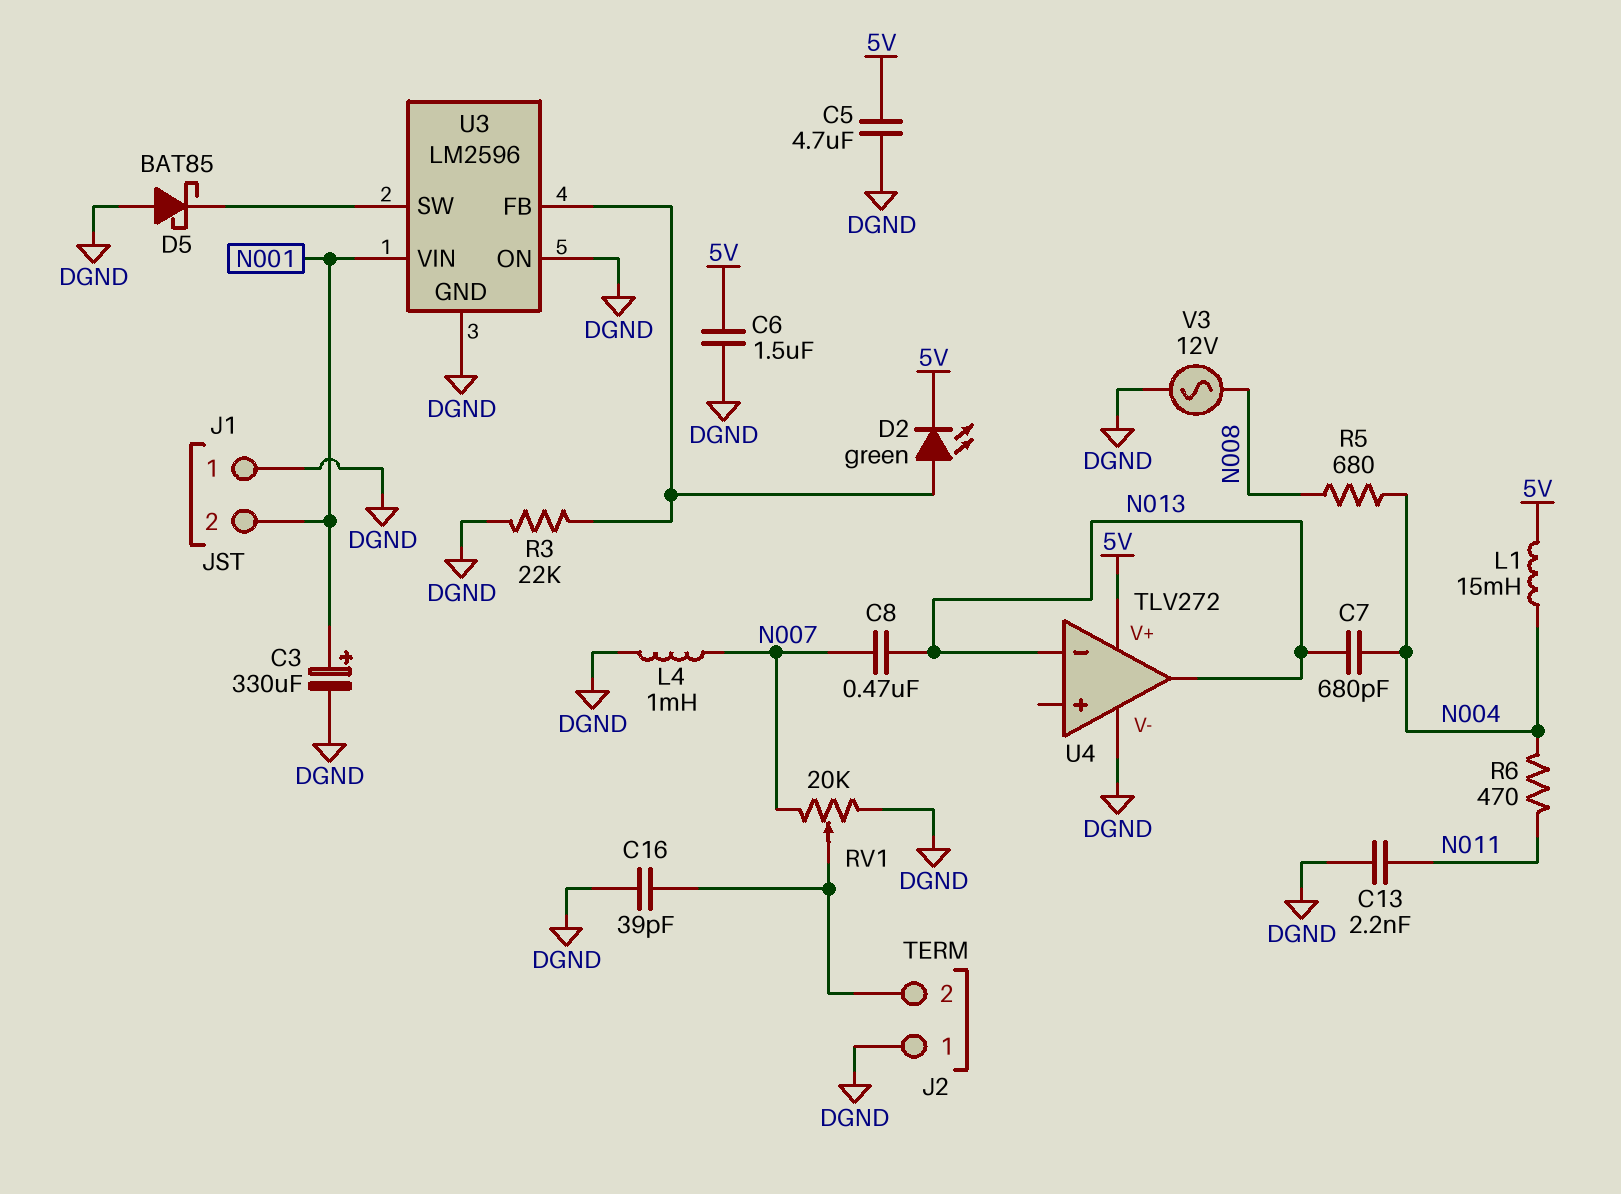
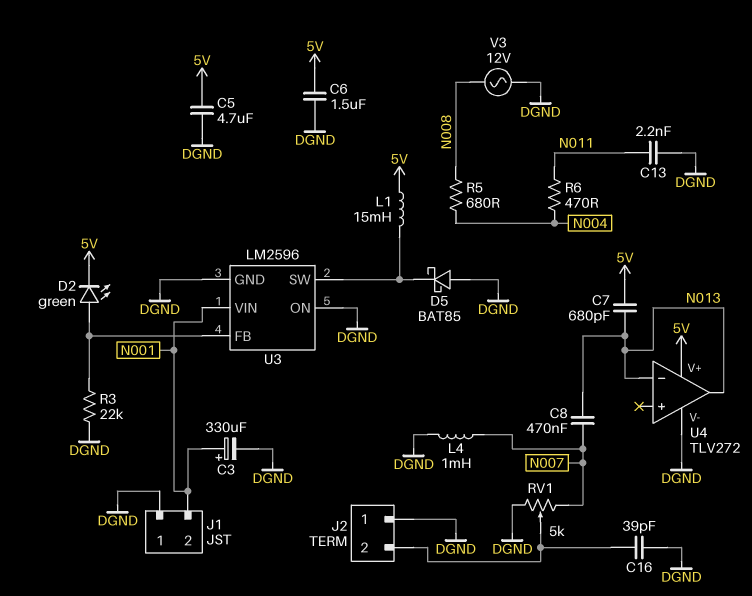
C7: 680pF (N004, N013) -> 680pF (5V, N013)
L1: 15mH (5V, N004) -> 15mH (5V, U3/SW)
RV1: 20k (DGND, N007, wiper J2/2) -> 5k (DGND, N007, wiper J2/2)

